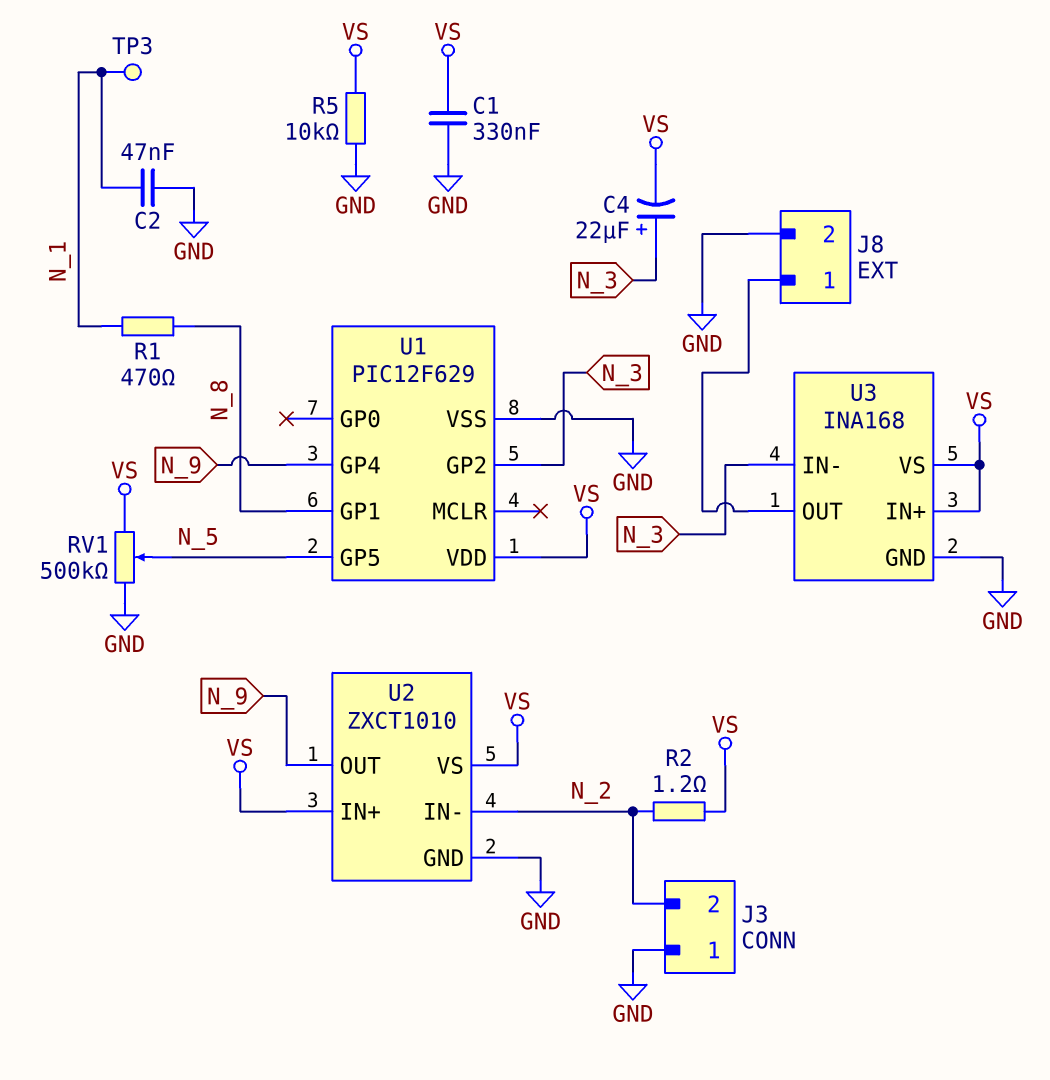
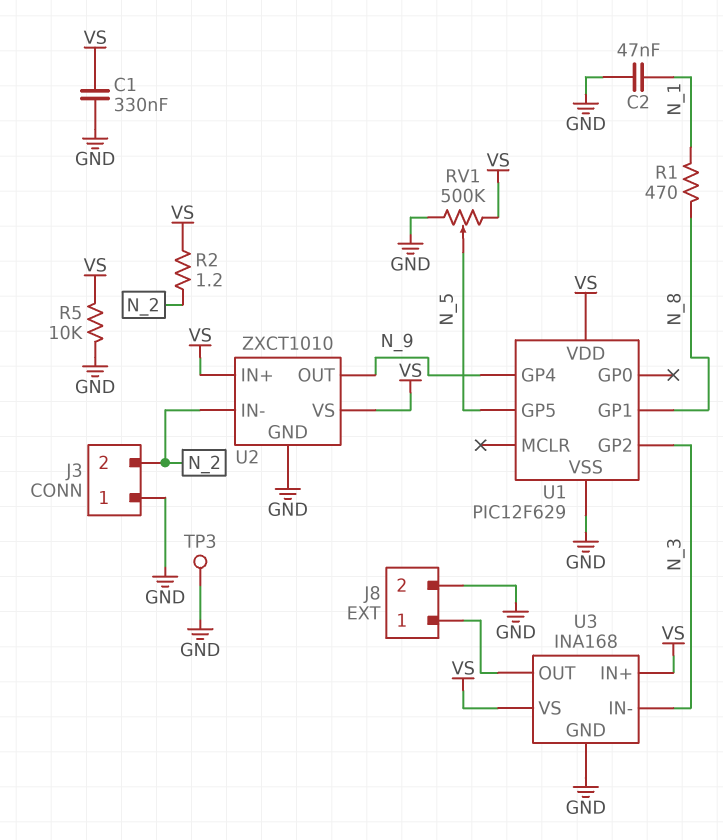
C4: 22uF (plus N_3, minus VS) -> none
TP3: test point (N_1) -> test point (GND)

